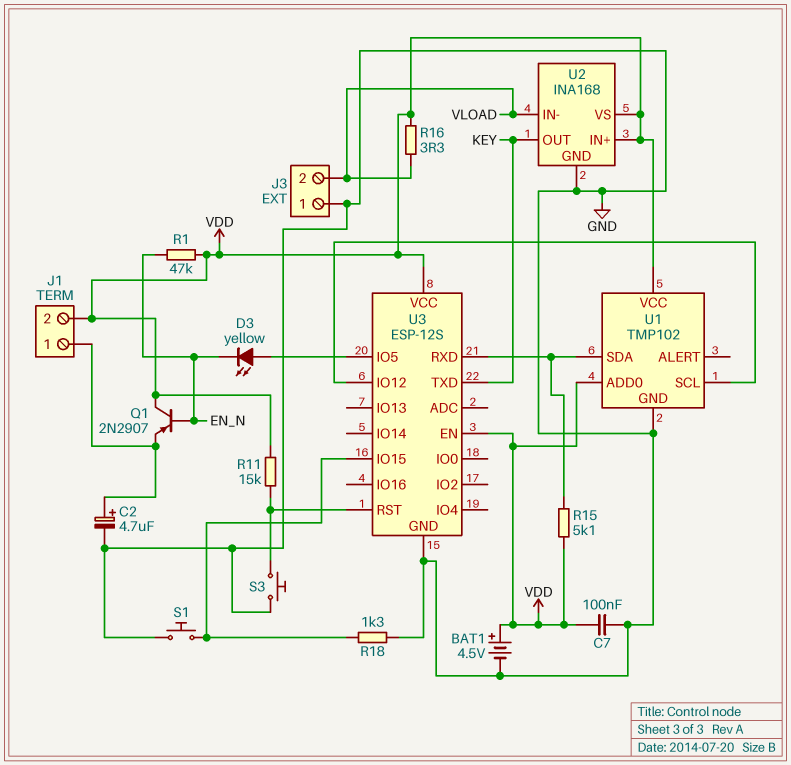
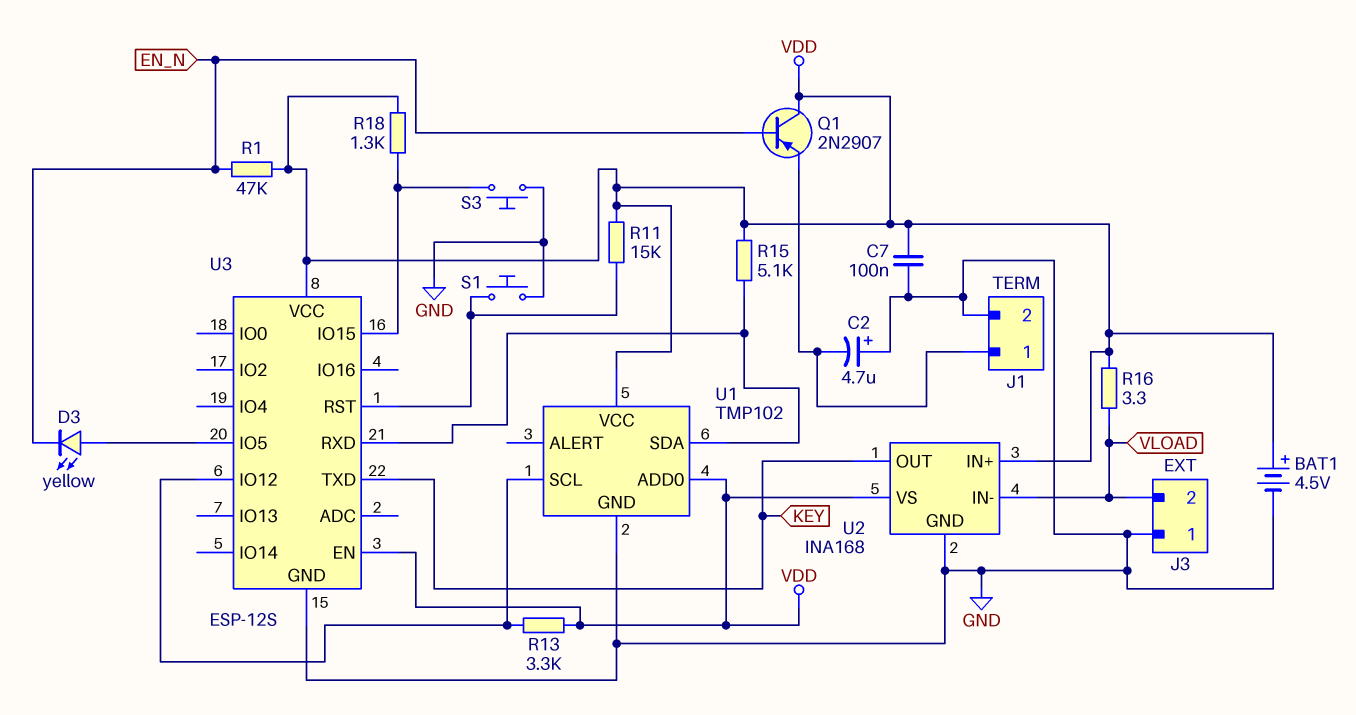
C2: 4.7uF (plus J1/1, minus GND) -> 4.7uF (plus GND, minus J1/1)
J1 pin 2: VDD -> GND
R13: none -> 3.3k (U1/SCL, VDD)
R18: 1.3k (GND, U3/IO15) -> 1.3k (U3/IO15, VDD)
S1: button (GND, U3/IO15) -> button (GND, U3/RST)
S3: button (GND, U3/RST) -> button (GND, U3/IO15)

